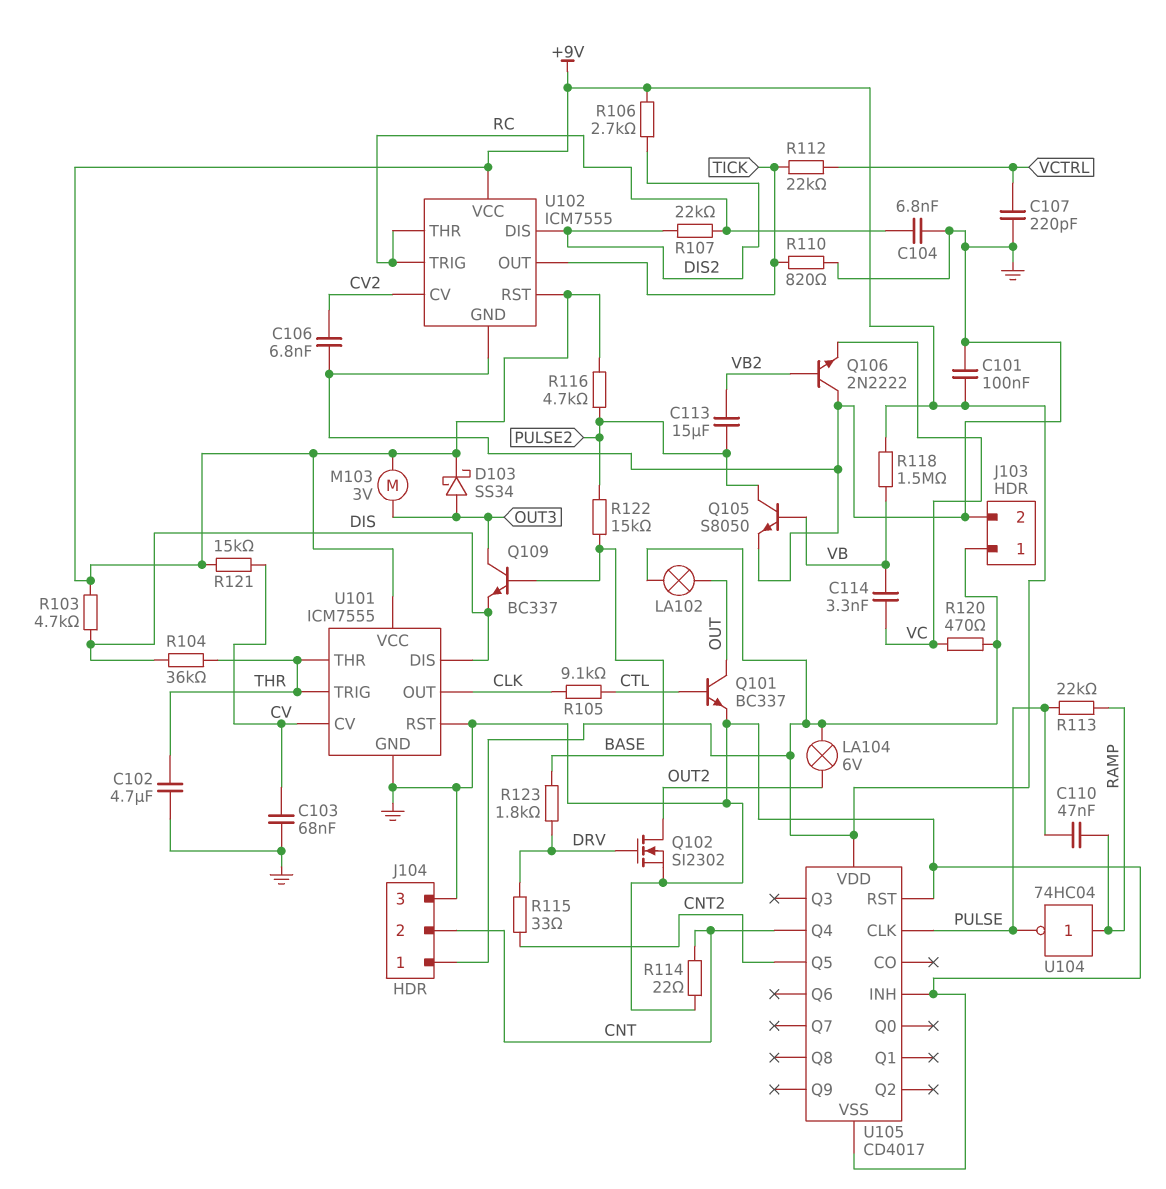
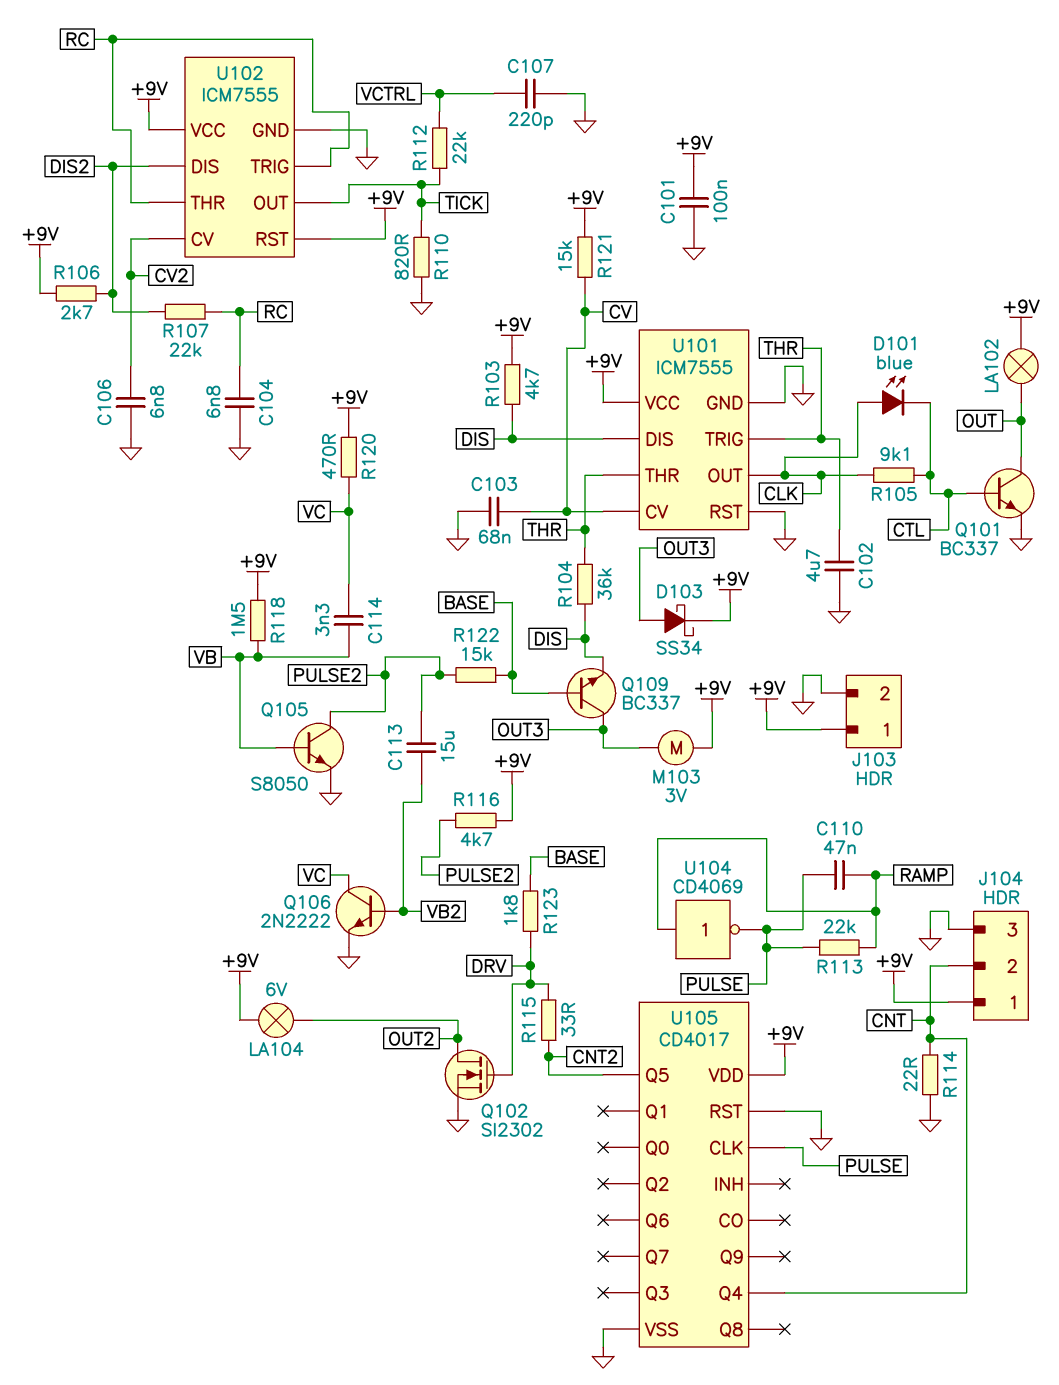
D101: none -> LED blue (A CLK, K CTL)
Q106: NPN 2N2222 (B VB2, C GND, E VC) -> NPN 2N2222 (B VB2, C VC, E GND)
U104: NOT 74HC04 (in RAMP, out PULSE) -> NOT CD4069 (in RAMP, out PULSE)
U105 pin INH: GND -> none

